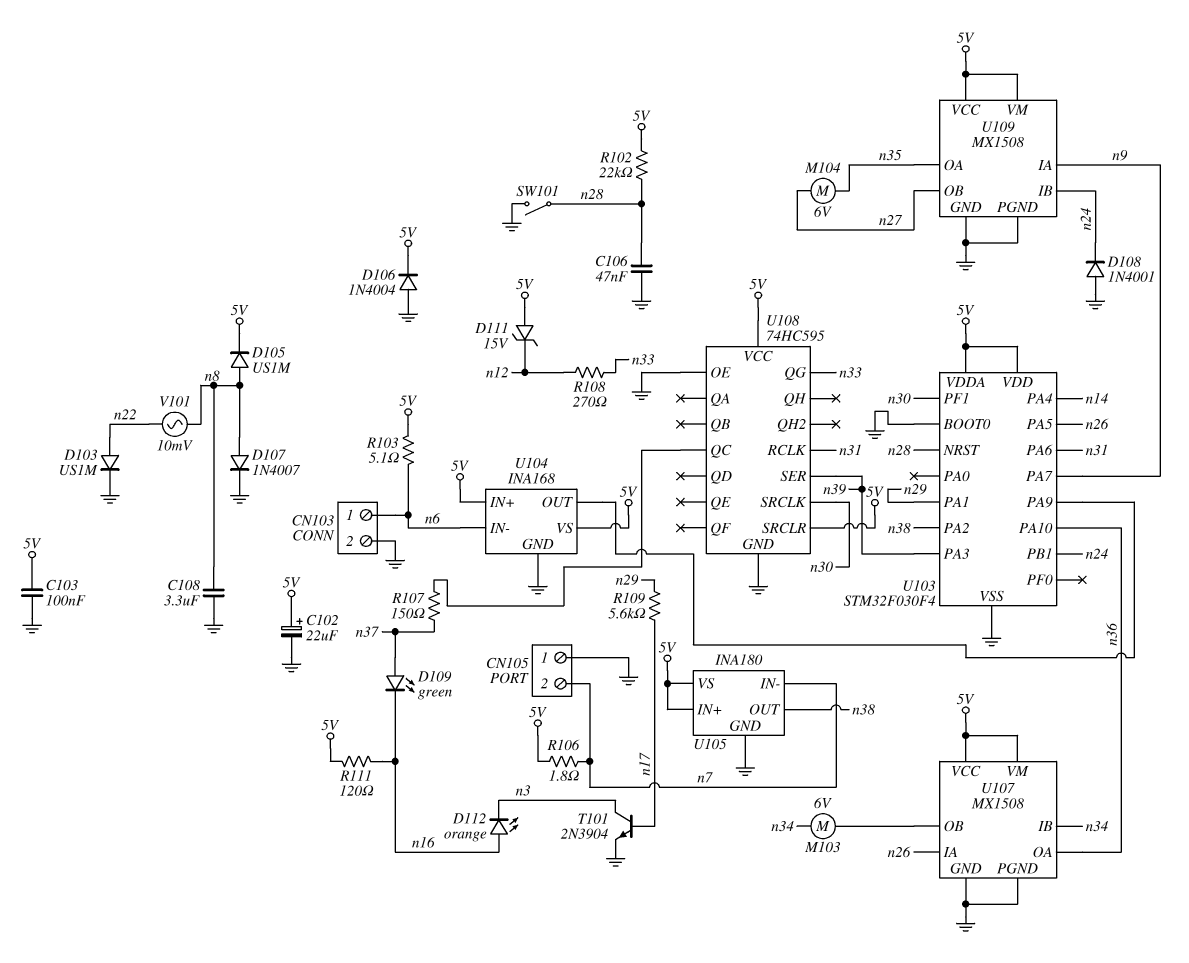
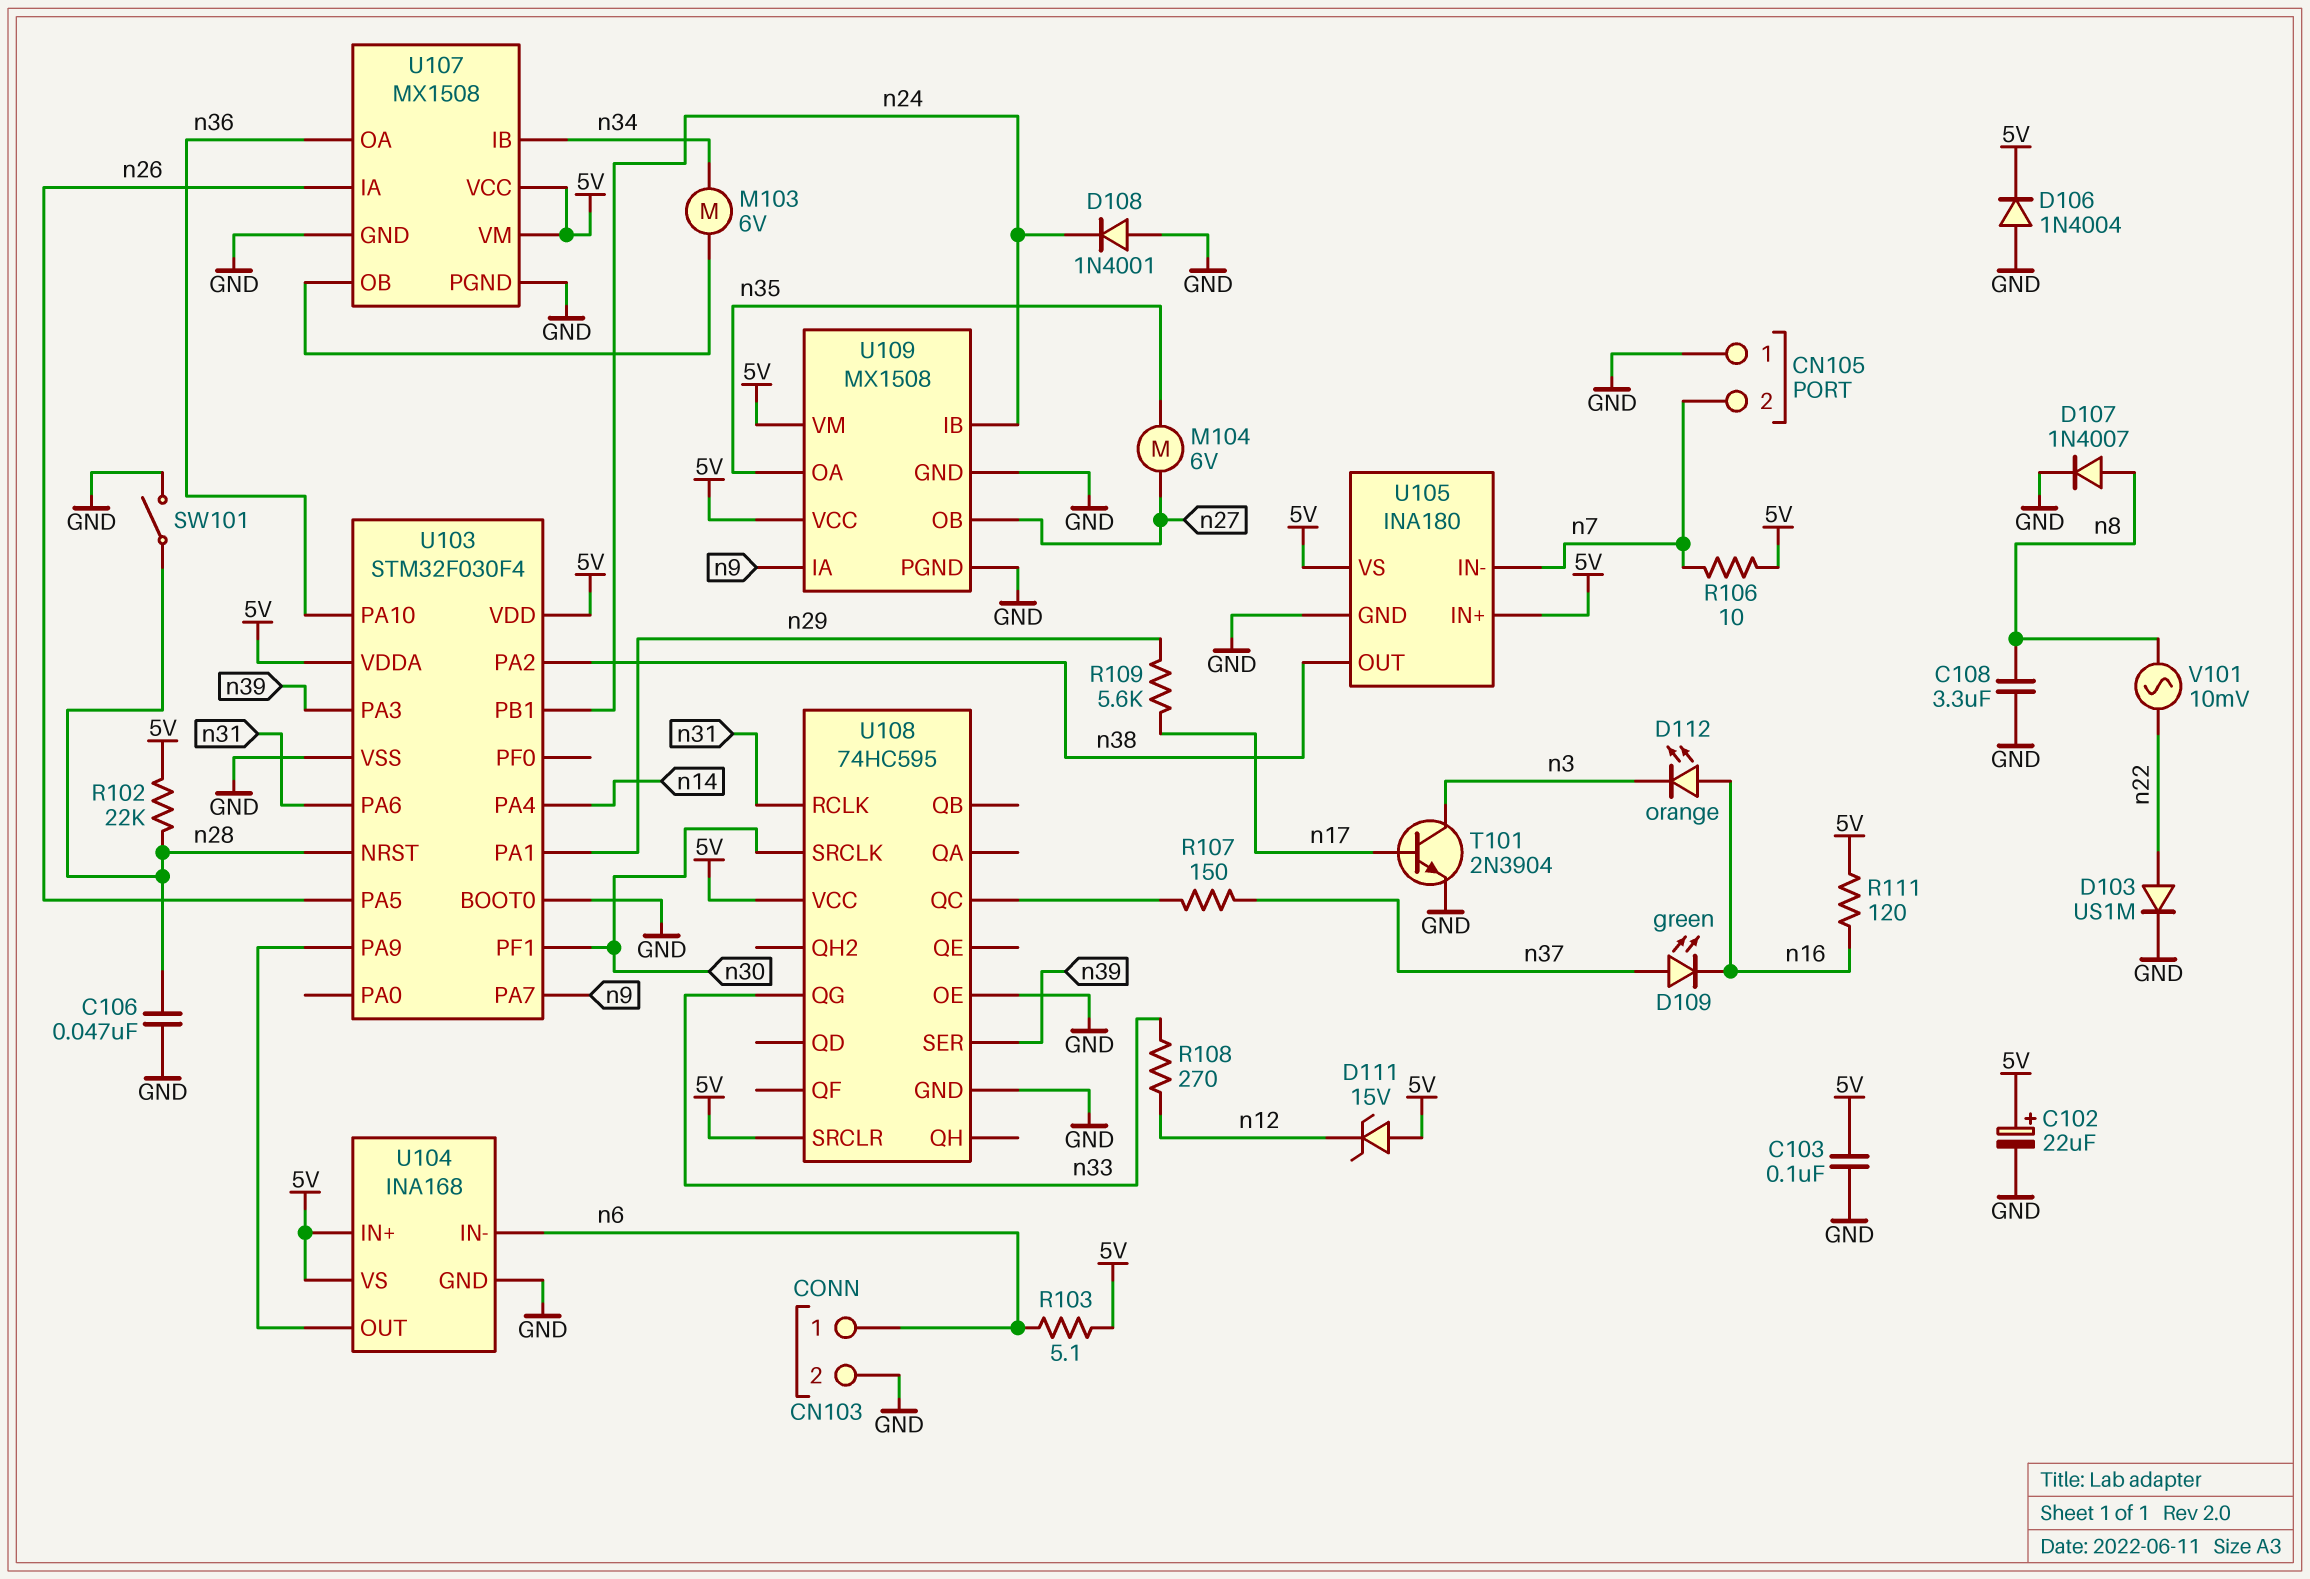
D105: diode US1M (A n8, K 5V) -> none
R106: 1.8 (5V, n7) -> 10 (5V, n7)

